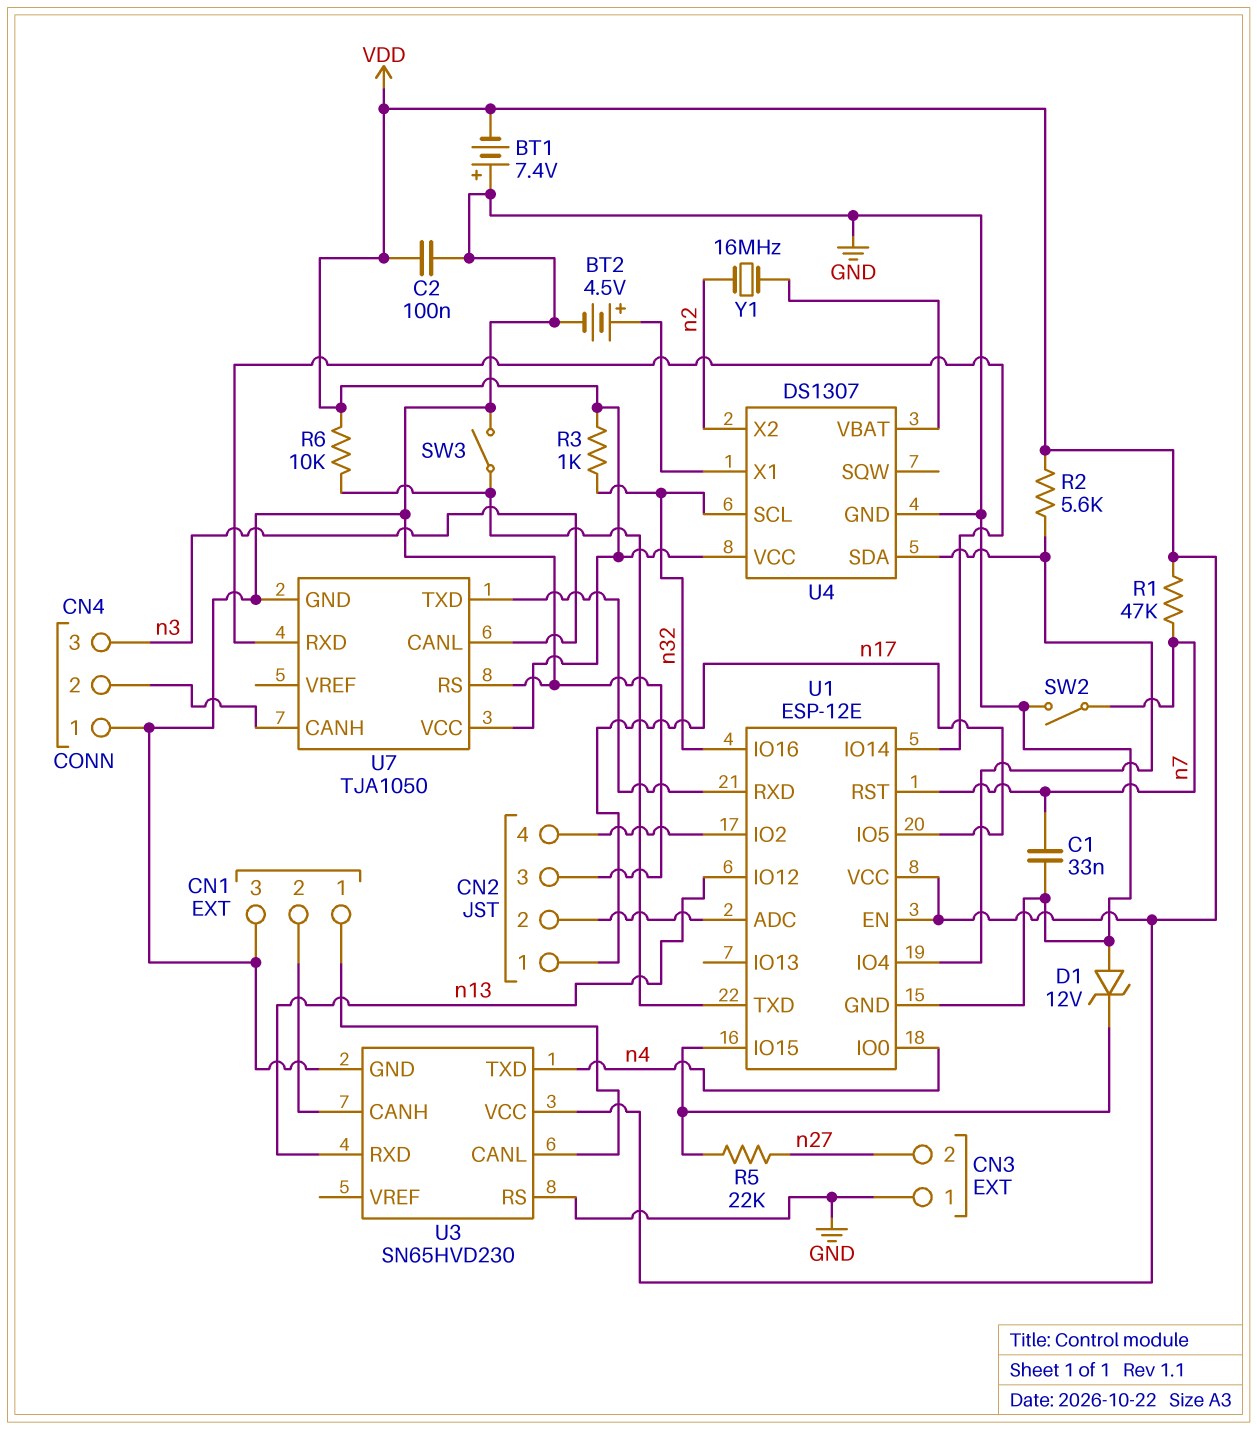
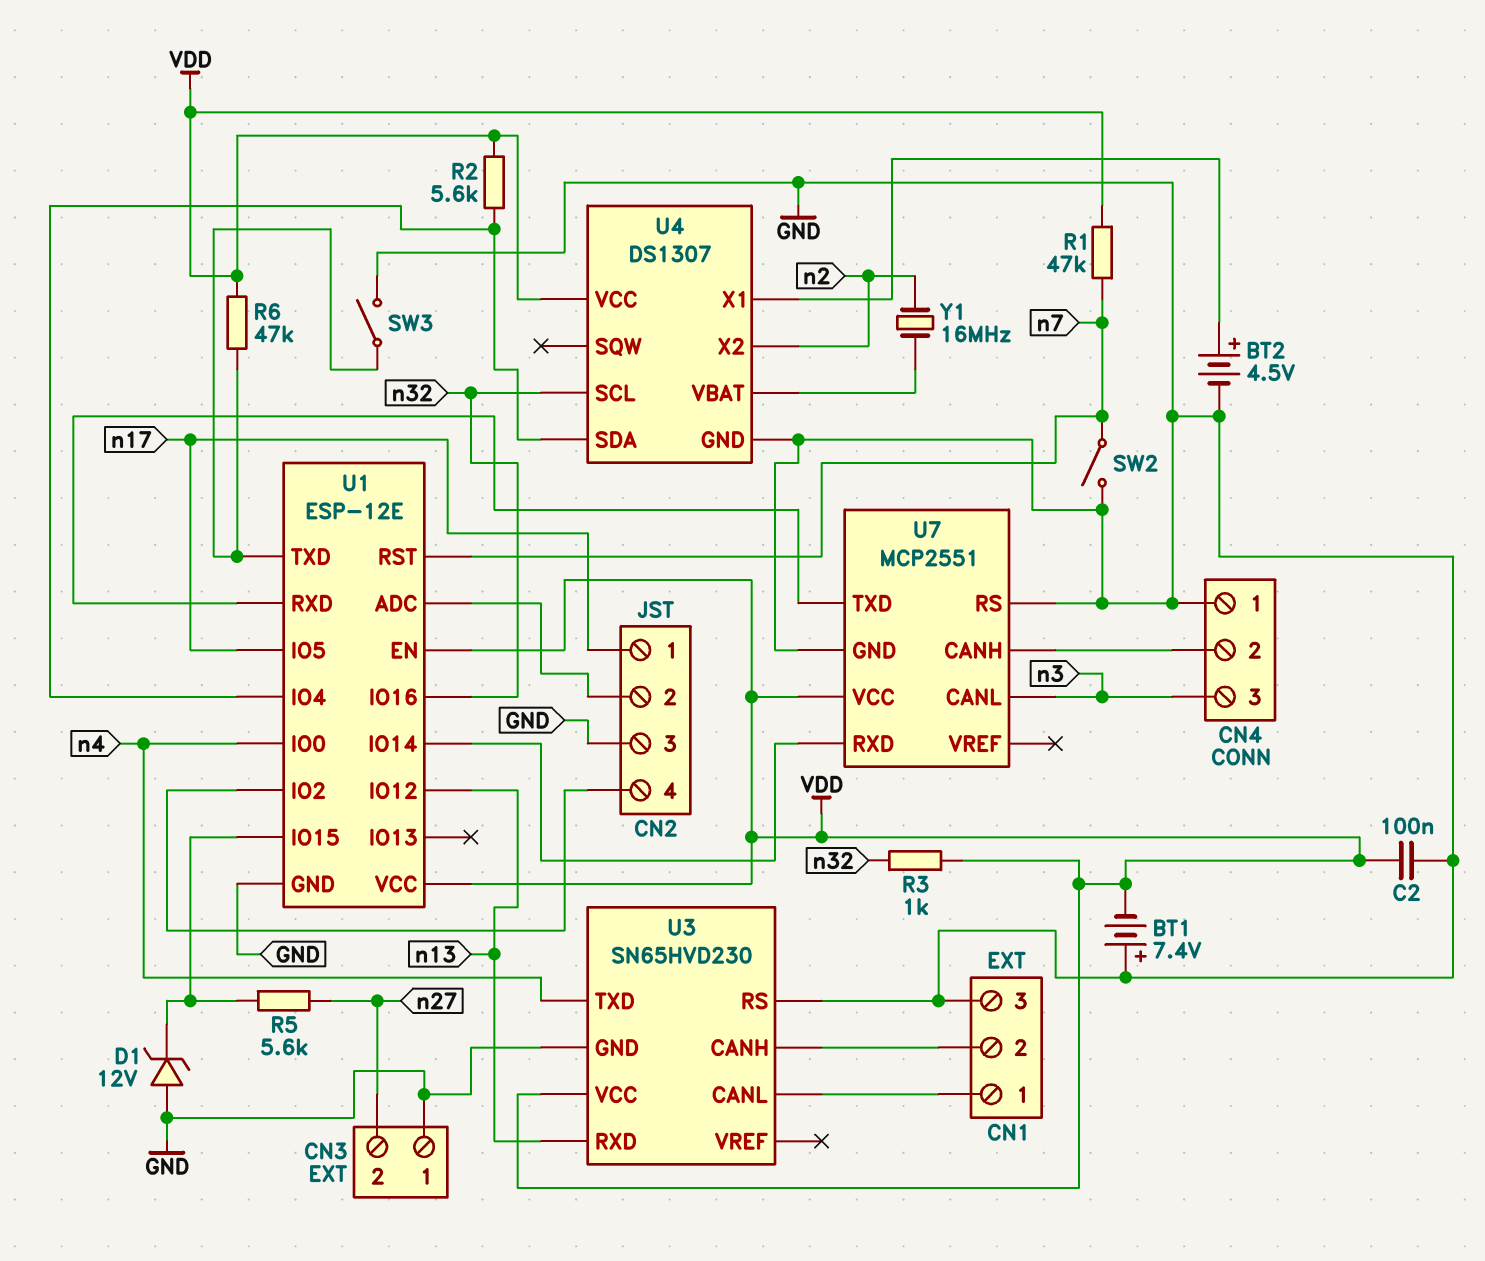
C1: 33nF (GND, n7) -> none
R5: 22k (U1/IO15, n27) -> 5.6k (U1/IO15, n27)
R6: 10k (U1/TXD, VDD) -> 47k (U1/TXD, VDD)
U7: TJA1050 -> MCP2551

